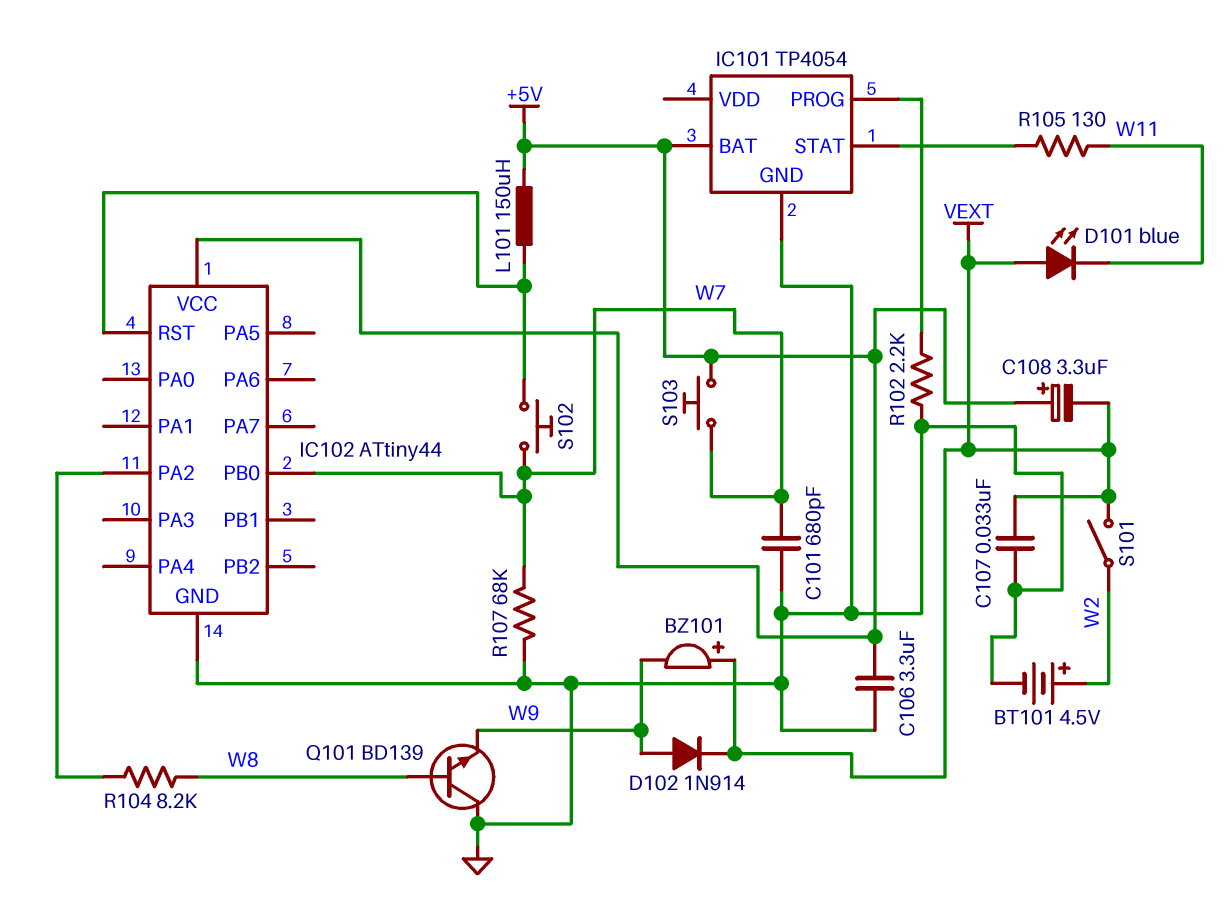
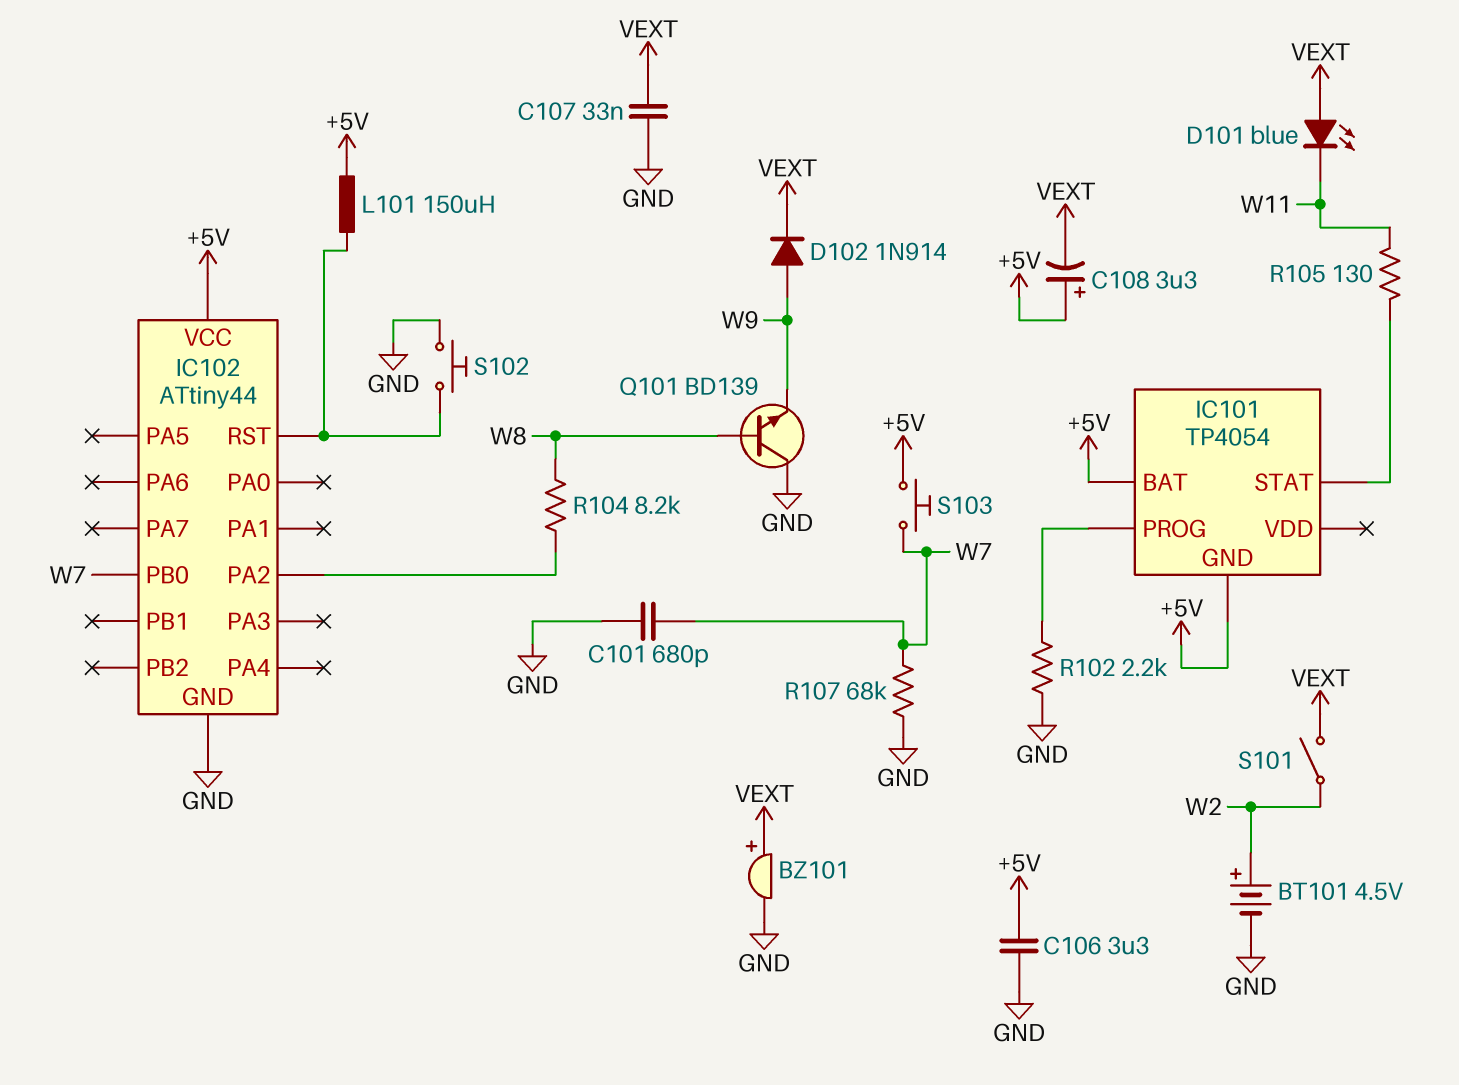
BZ101: buzzer (plus VEXT, minus W9) -> buzzer (plus VEXT, minus GND)
IC101 pin GND: GND -> +5V
S102: button (IC102/RST, W7) -> button (GND, IC102/RST)

